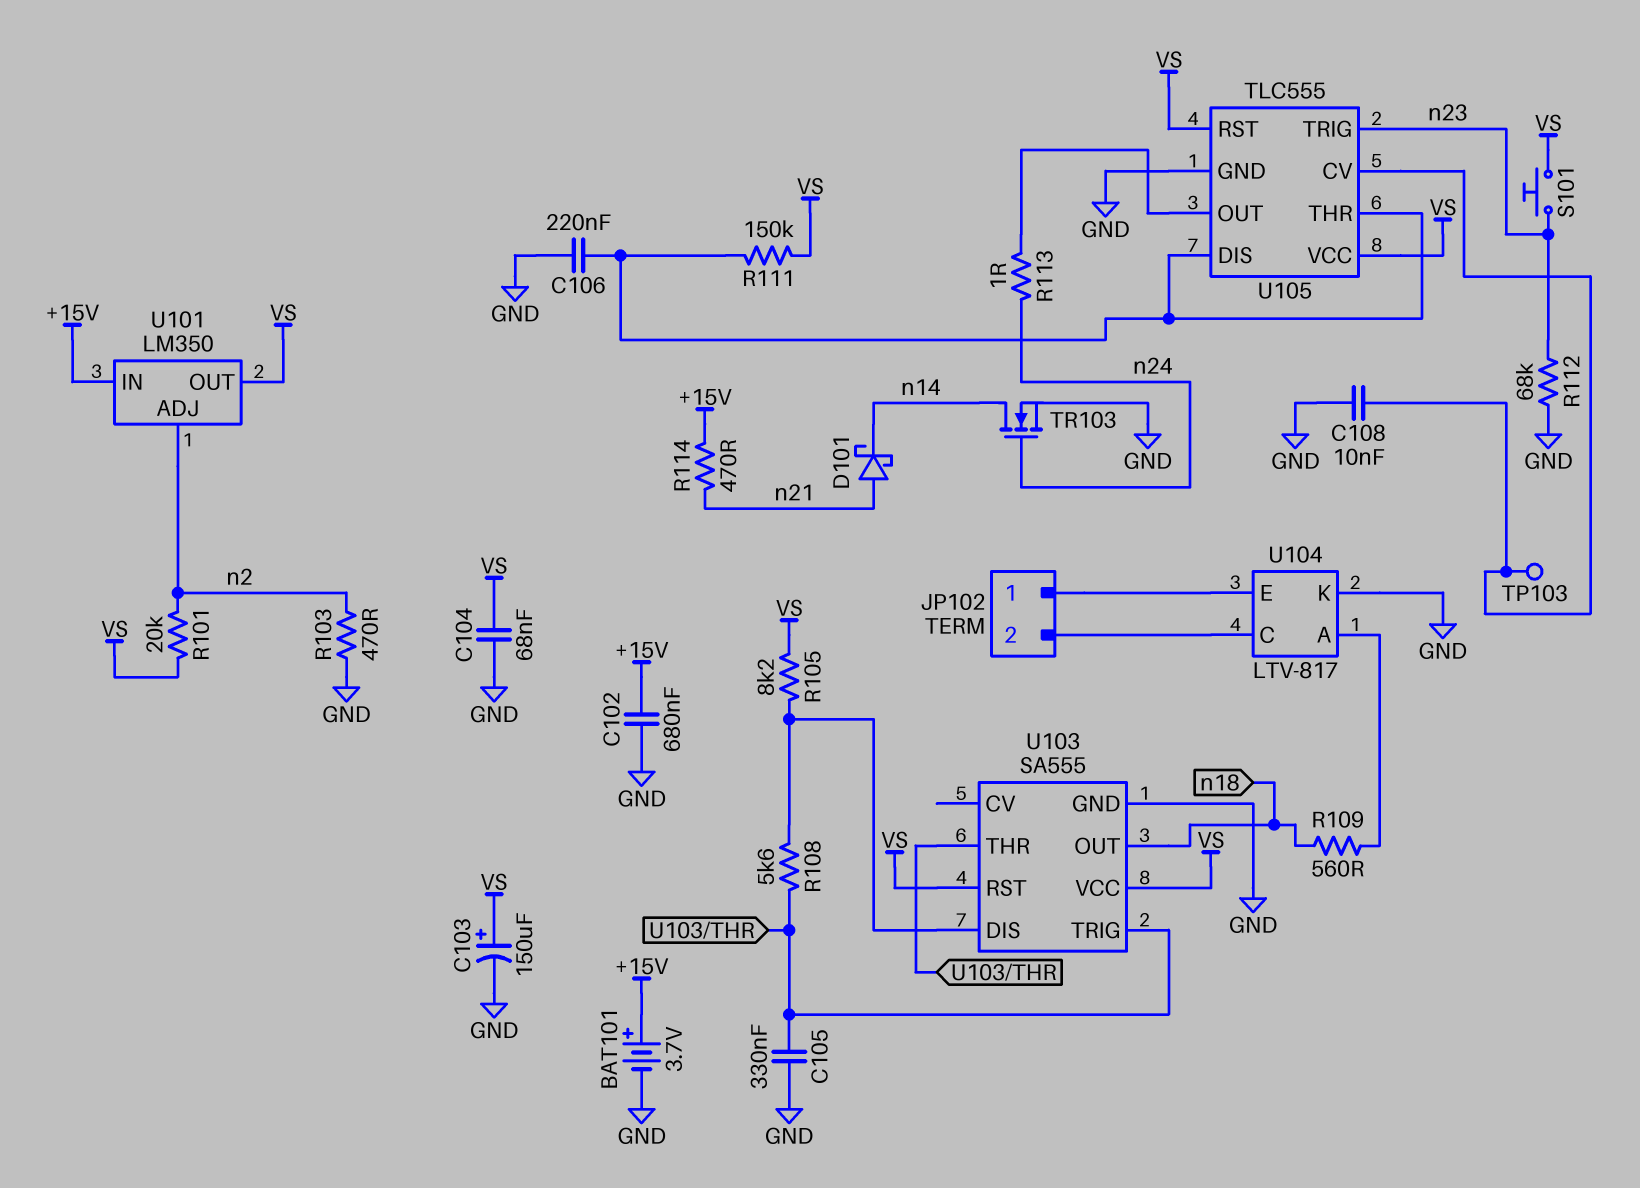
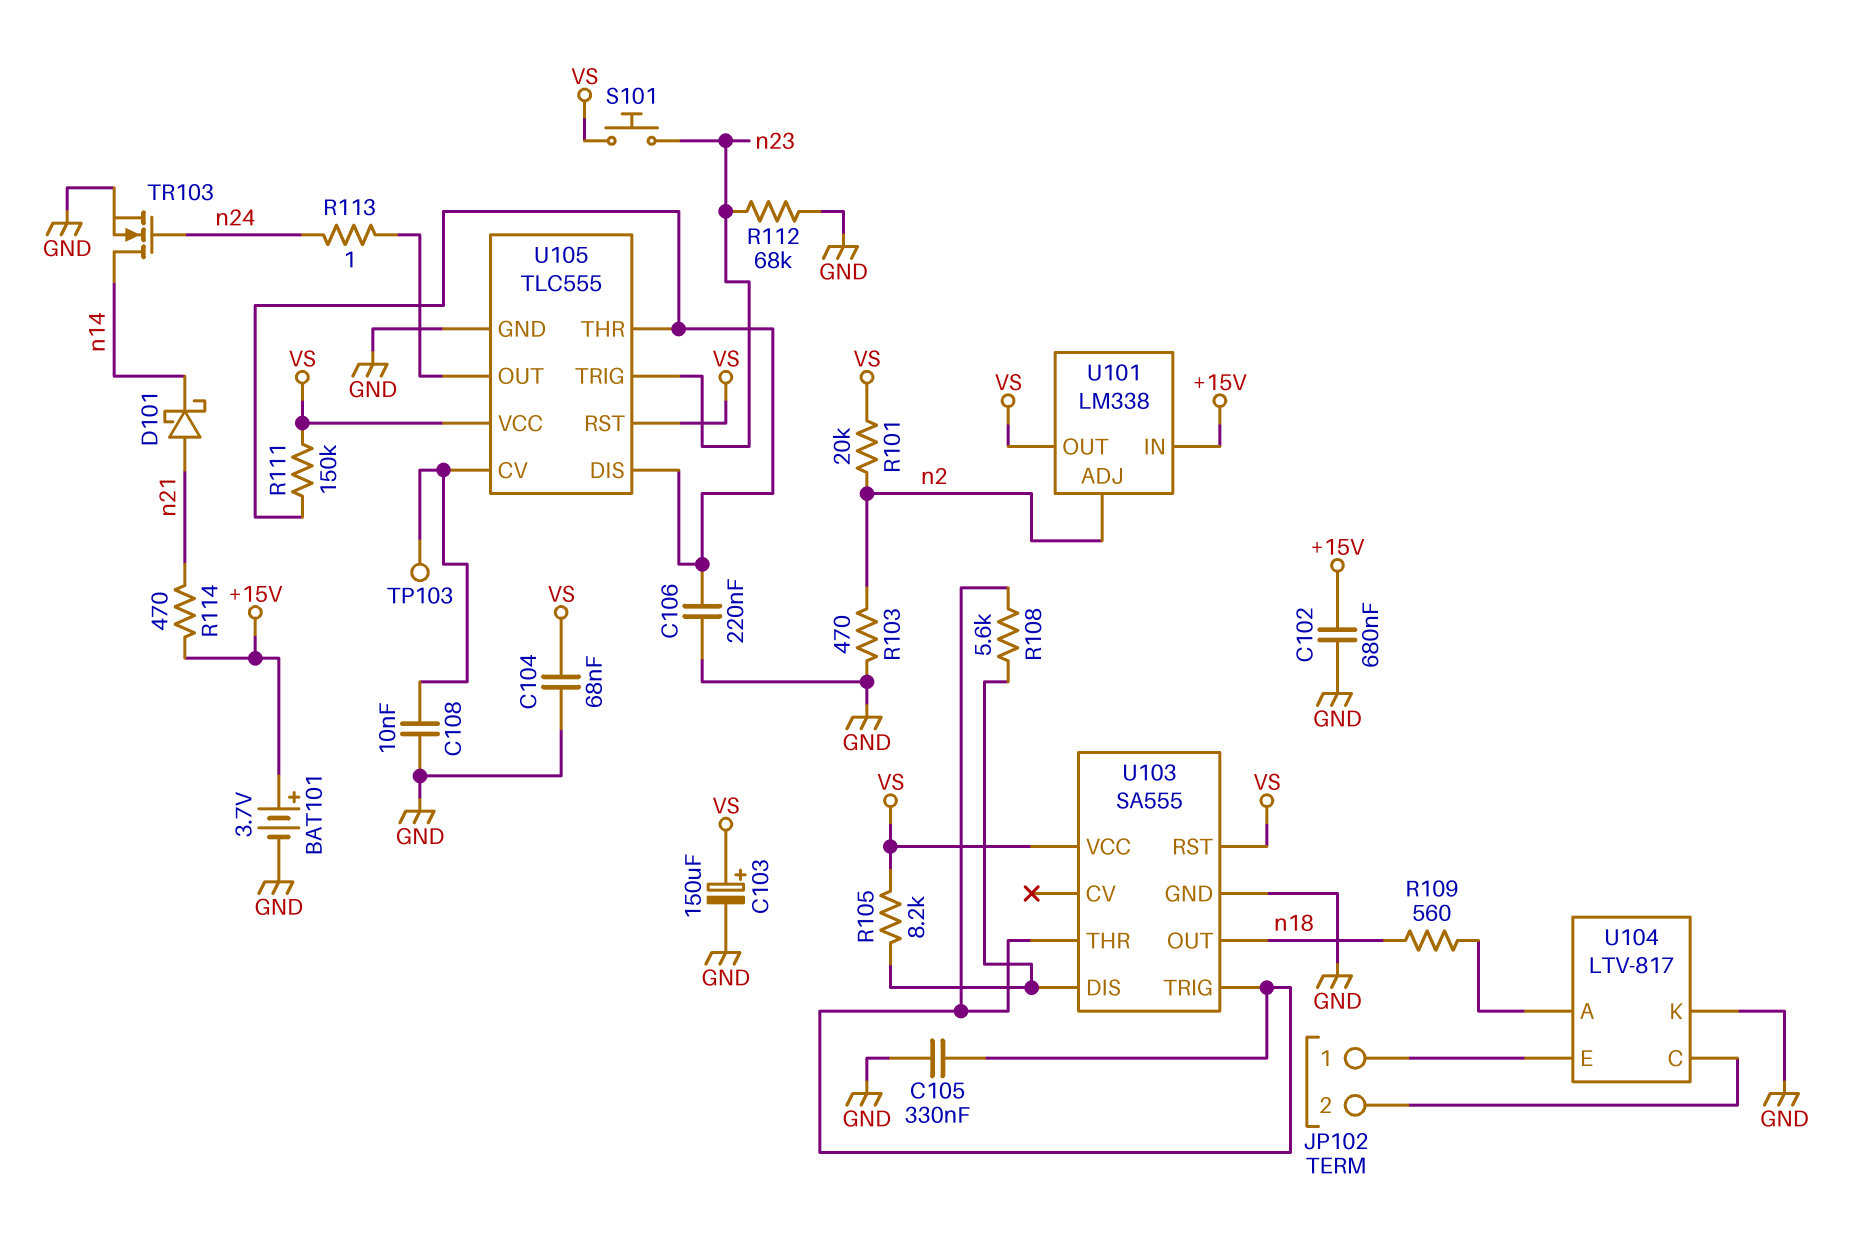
U101: LM350 -> LM338

